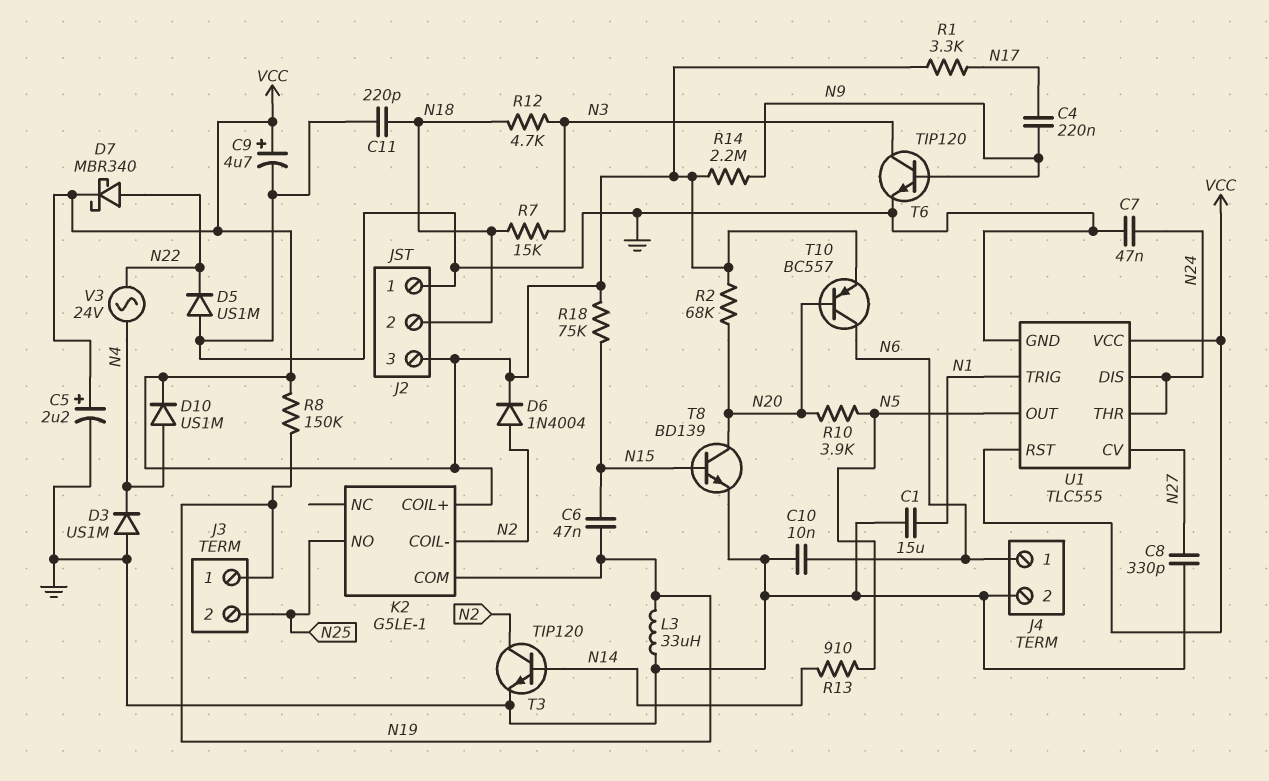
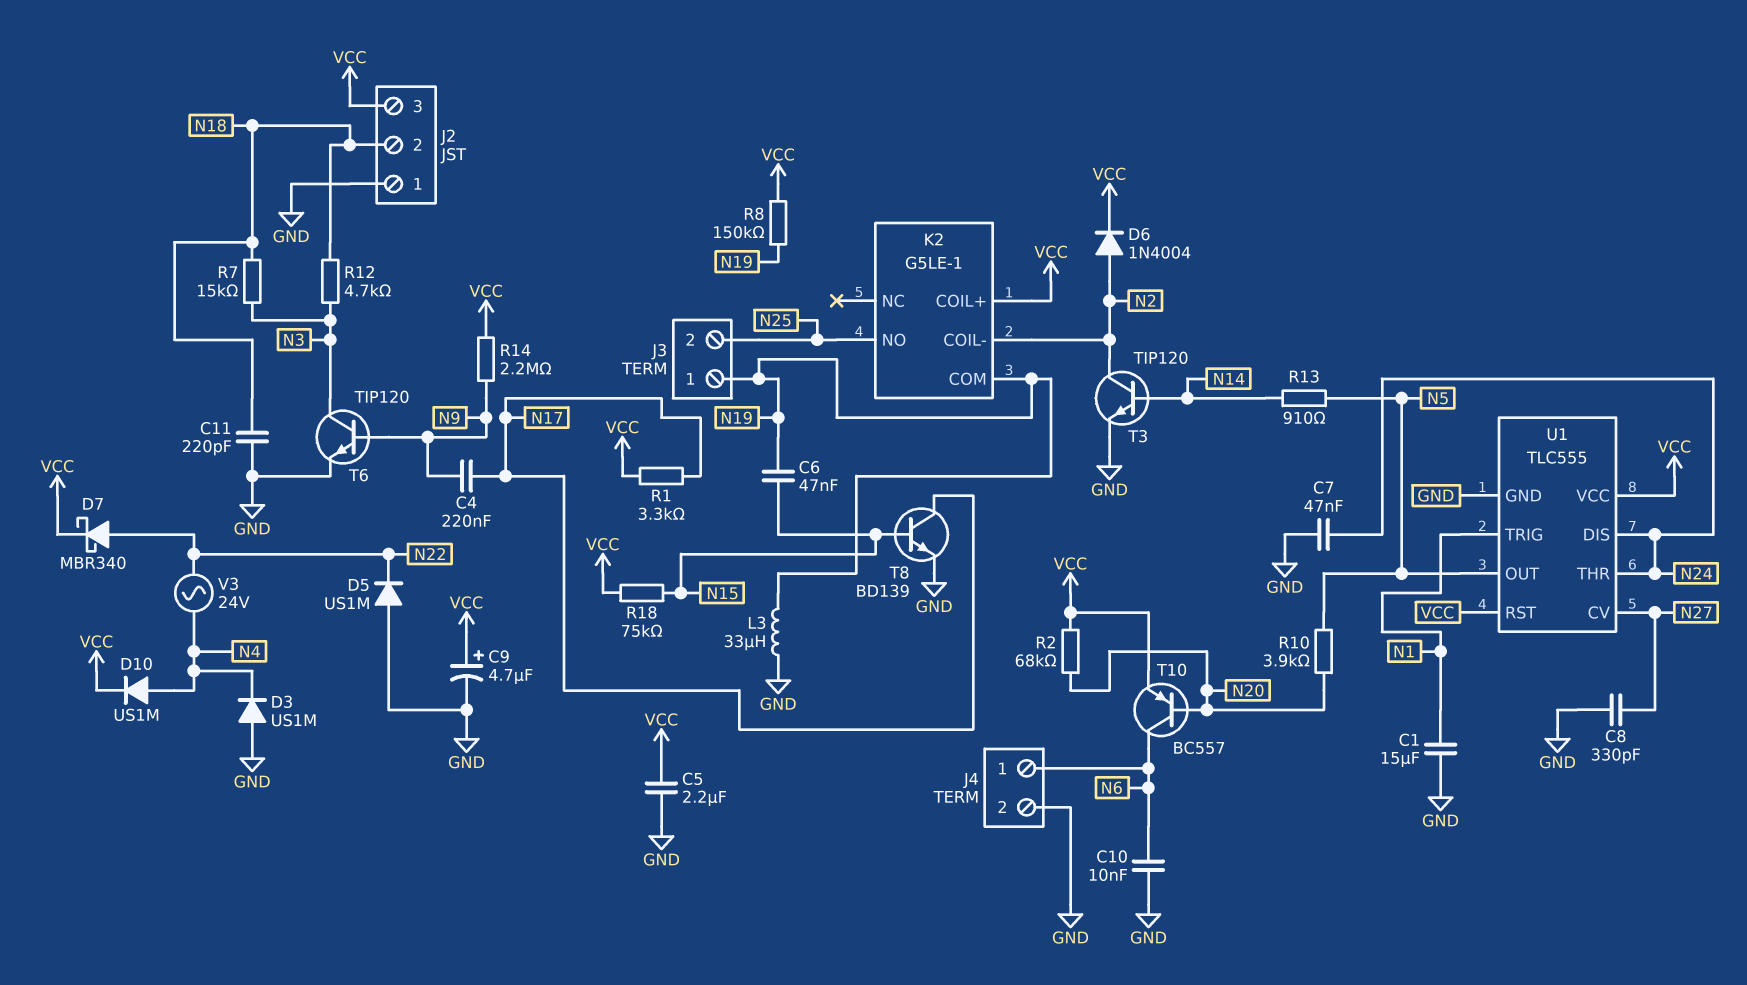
C5: 2.2uF (plus VCC, minus GND) -> 2.2uF (GND, VCC)
T8: NPN BD139 (B N15, C N20, E GND) -> NPN BD139 (B N15, C N17, E GND)

